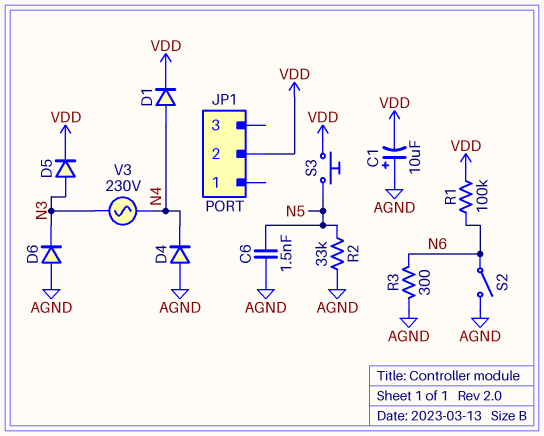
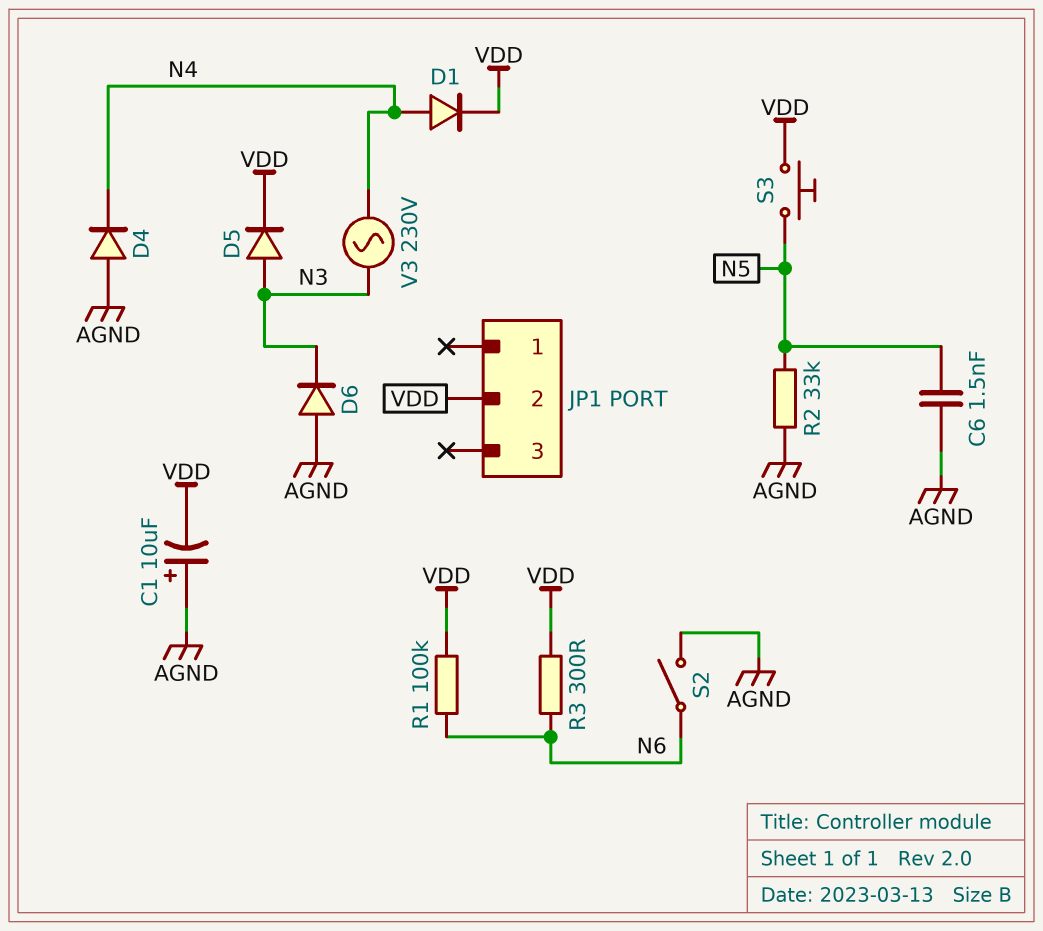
R3: 300 (AGND, N6) -> 300 (N6, VDD)

